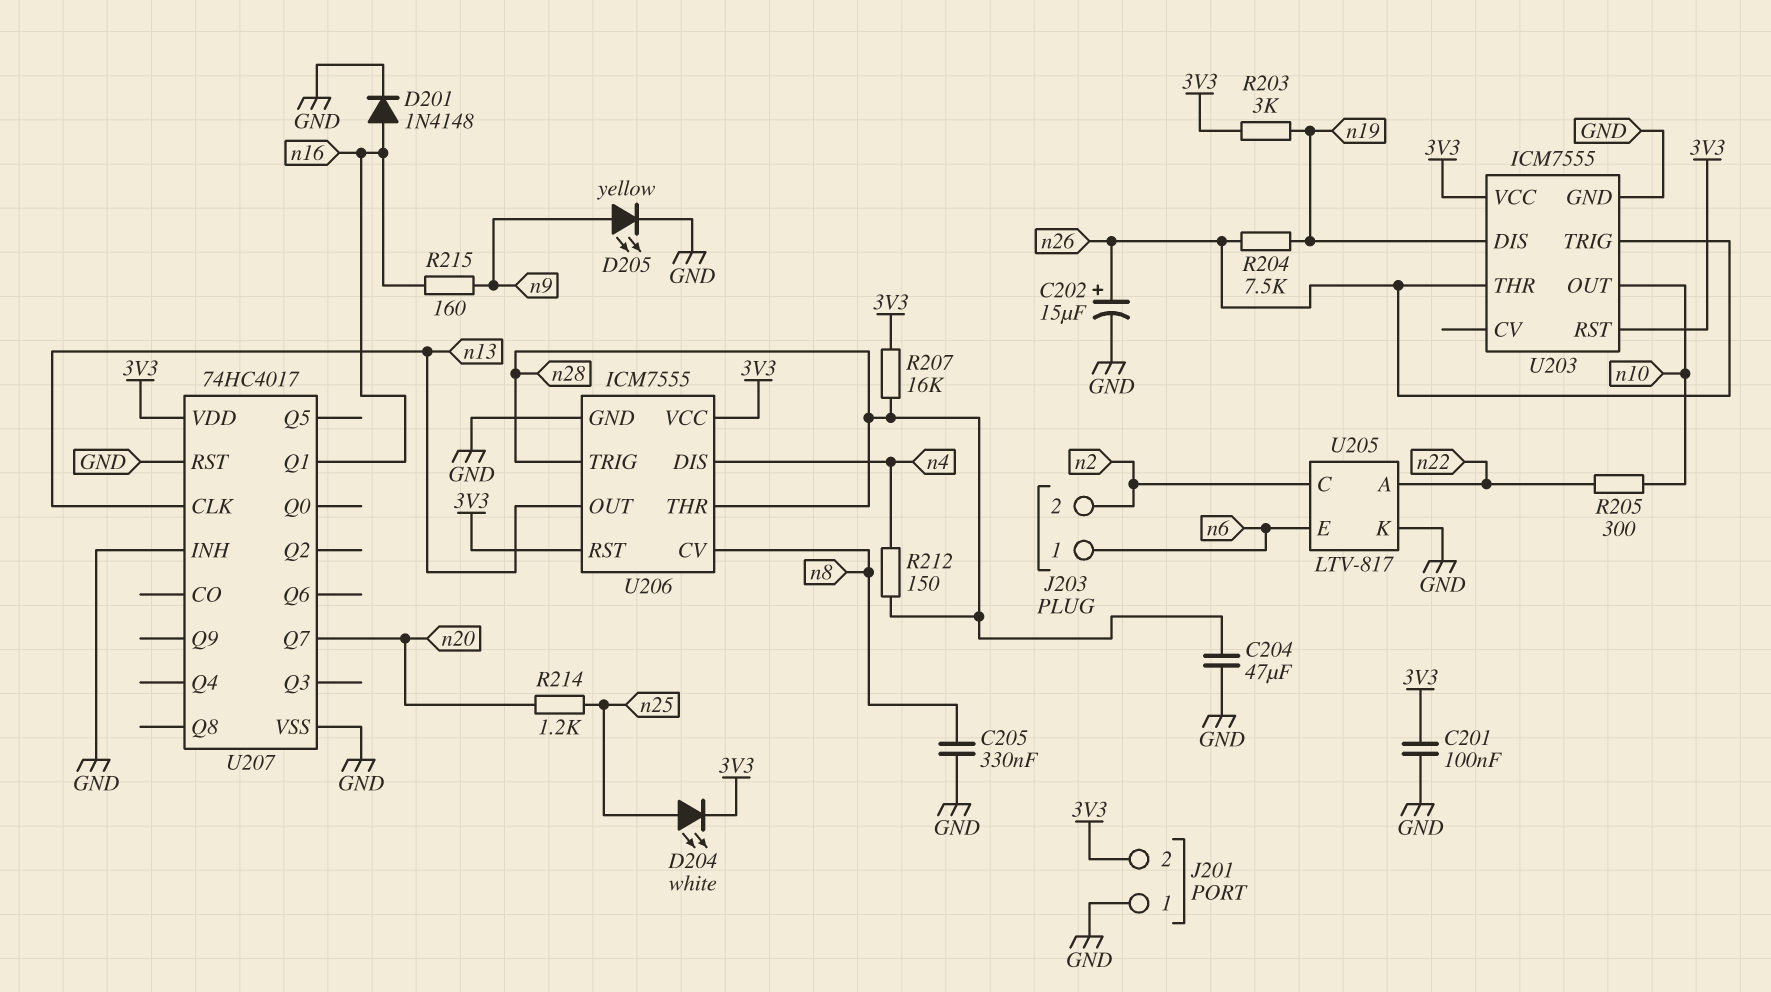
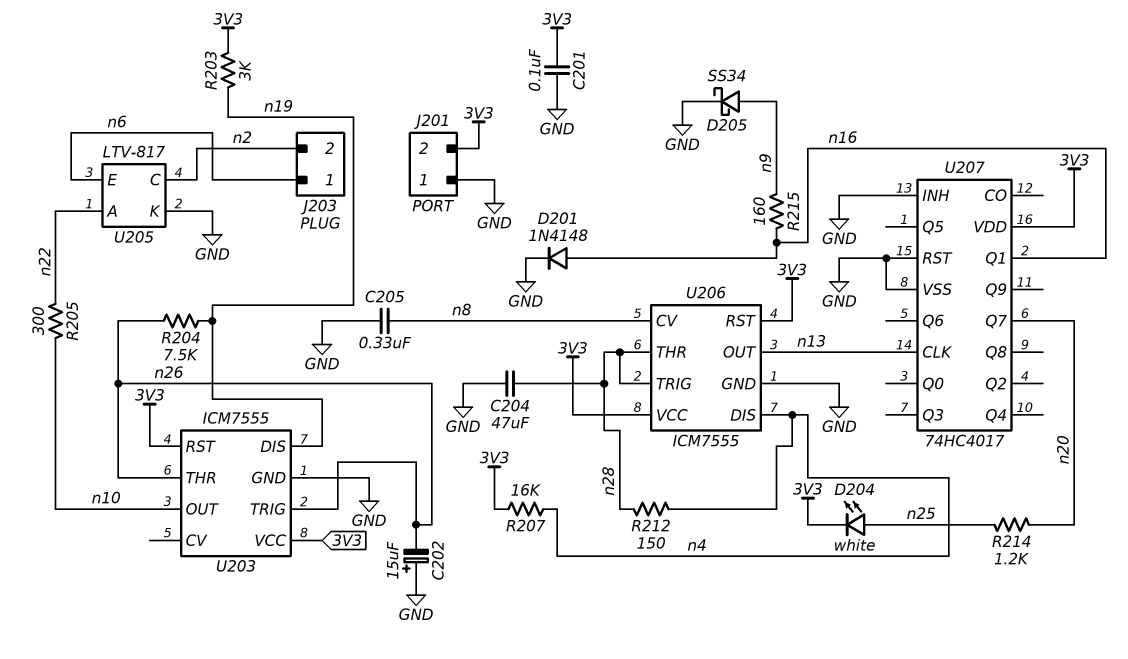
C202: 15uF (plus n26, minus GND) -> 15uF (plus GND, minus n26)
D205: LED yellow (A n9, K GND) -> schottky SS34 (A n9, K GND)
R207: 16k (3V3, n28) -> 16k (3V3, n4)

